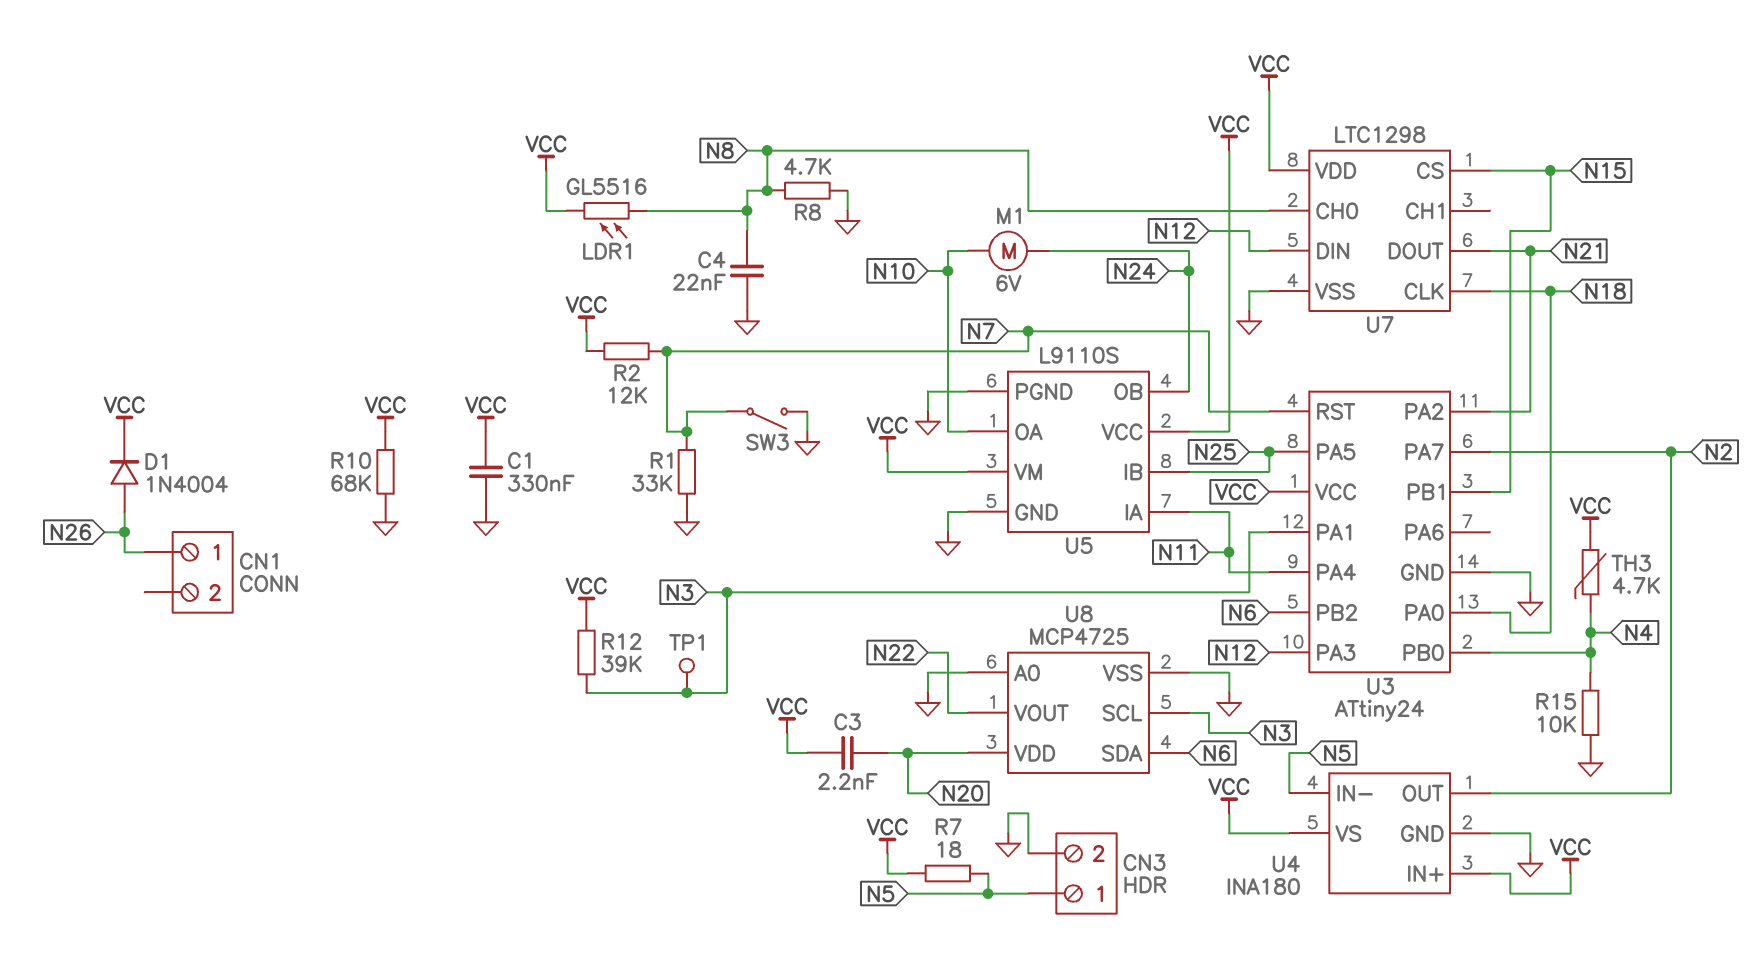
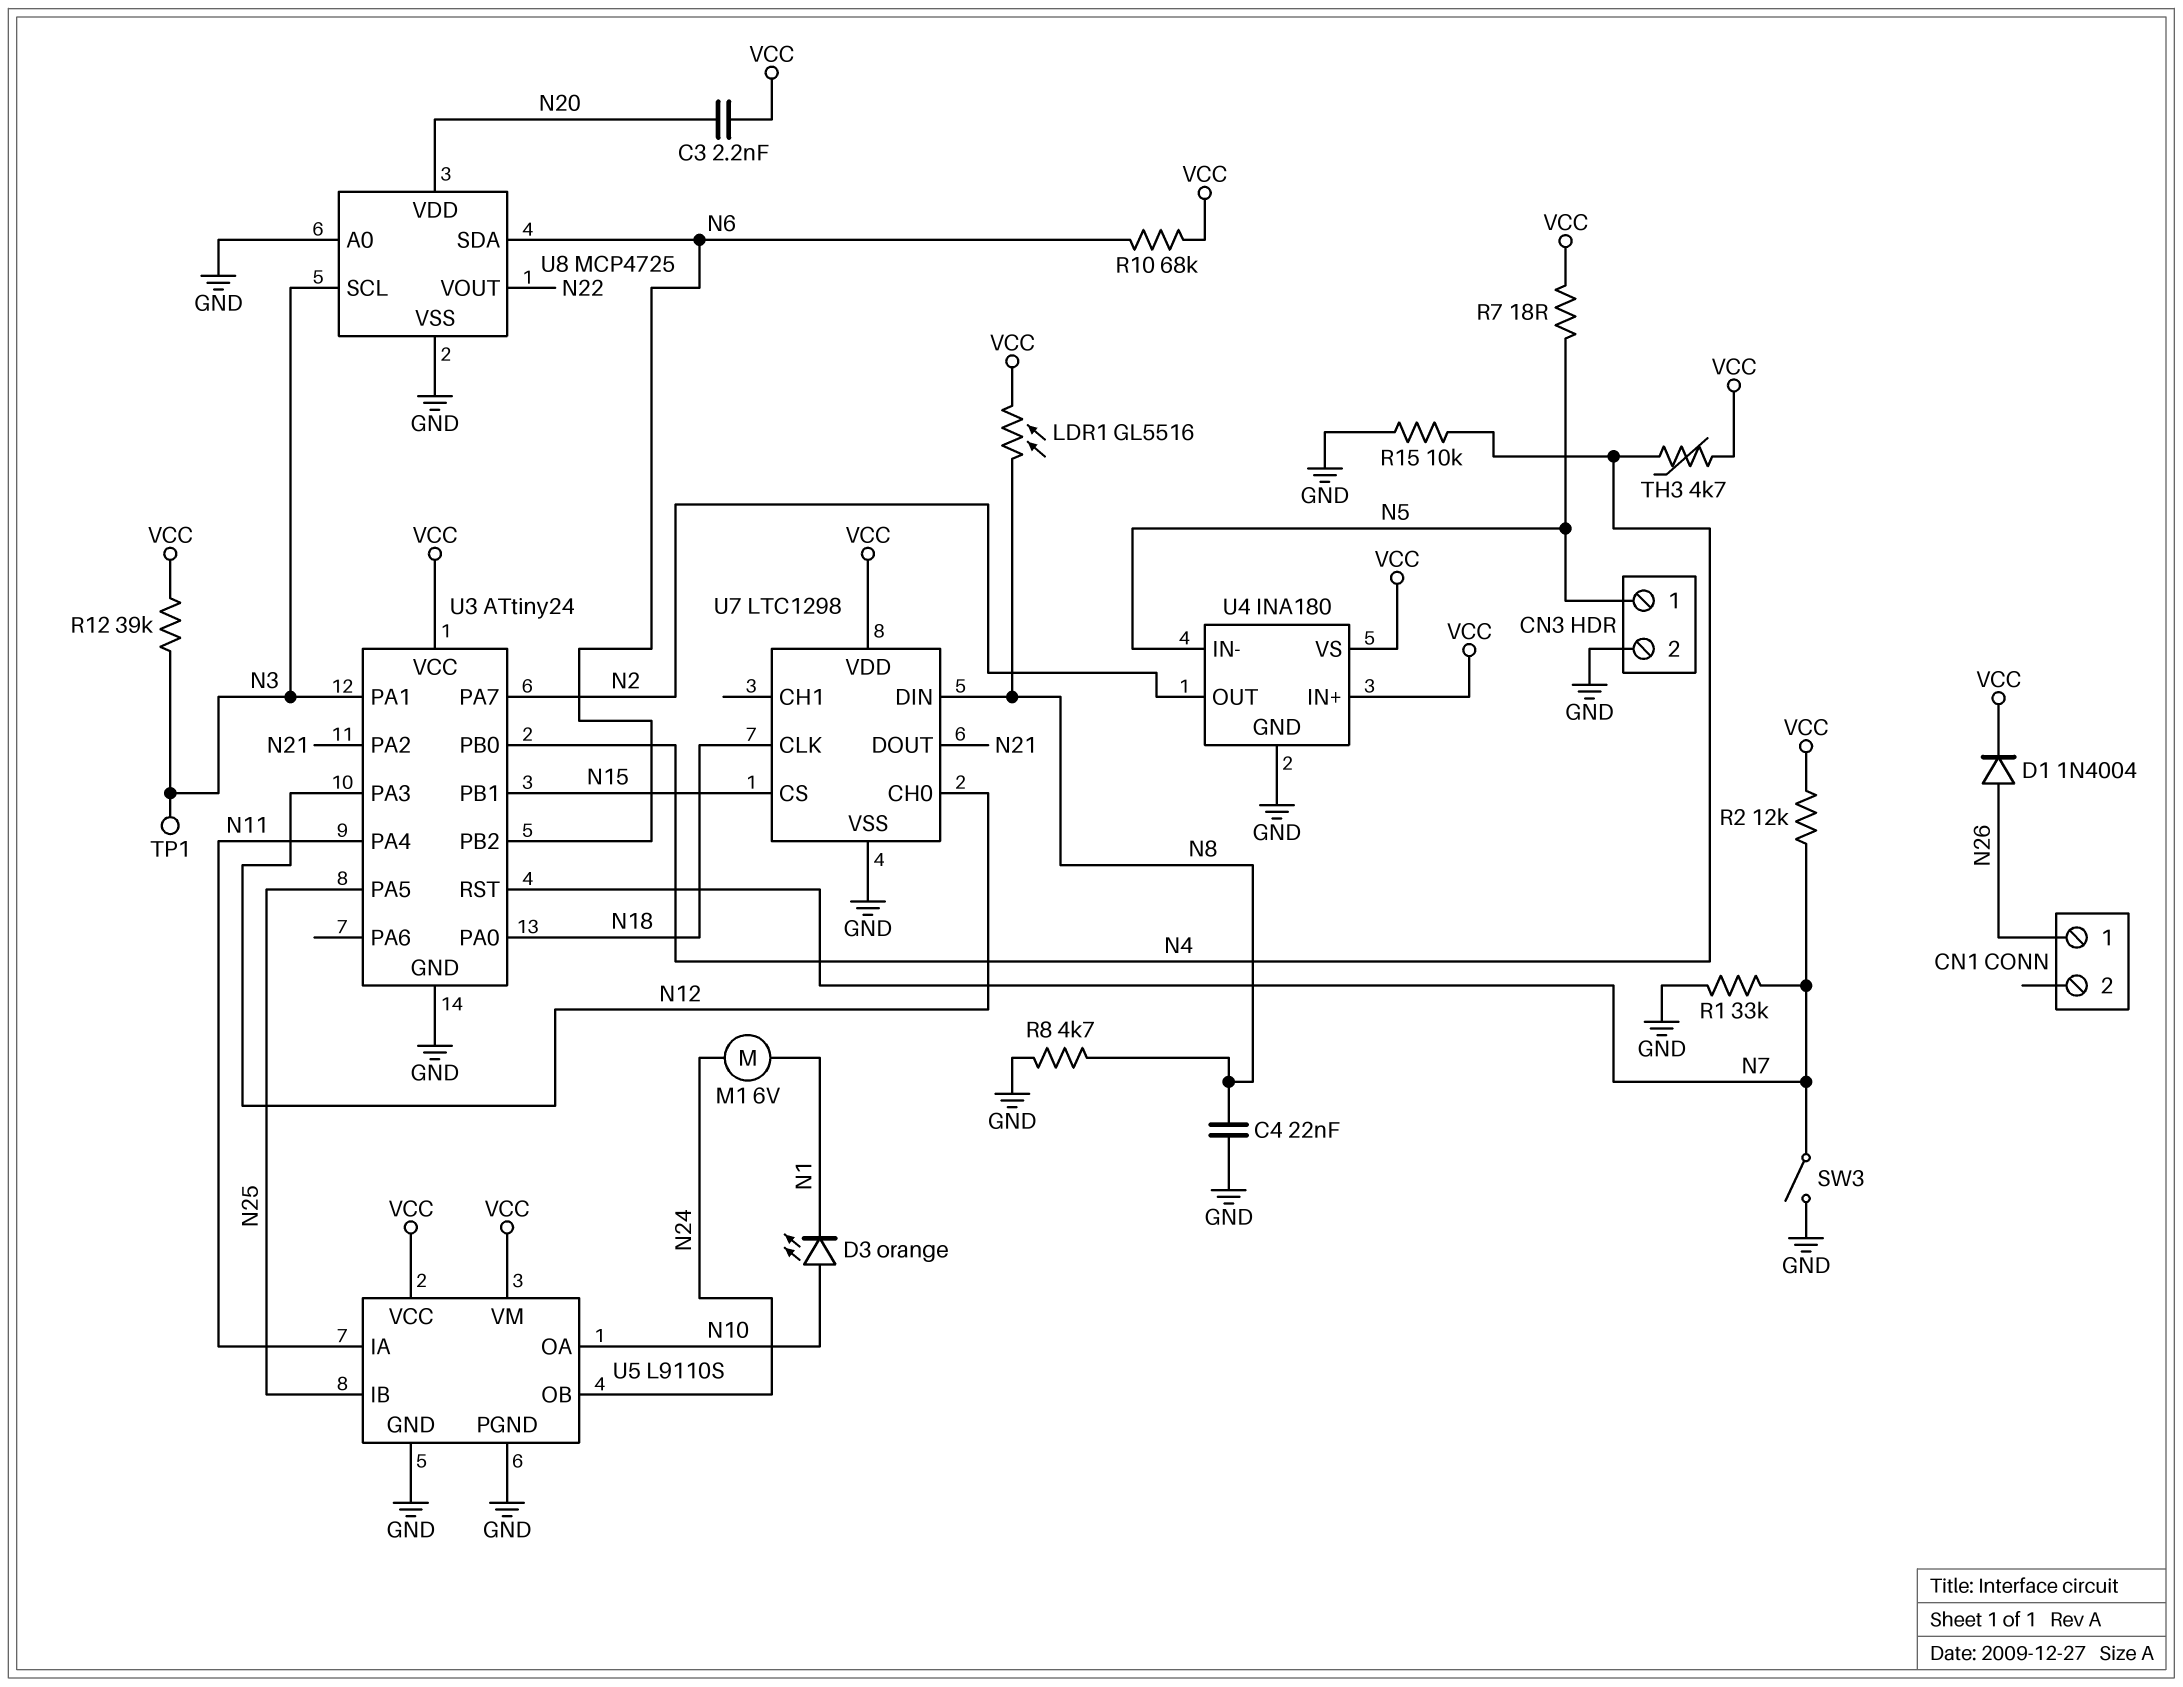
C1: 330nF (GND, VCC) -> none
D3: none -> LED orange (A N10, K N1)
M1: motor 6V (N10, N24) -> motor 6V (N1, N24)
R10: 68k (GND, VCC) -> 68k (N6, VCC)
U7 pin CH0: N8 -> N12
U7 pin DIN: N12 -> N8

